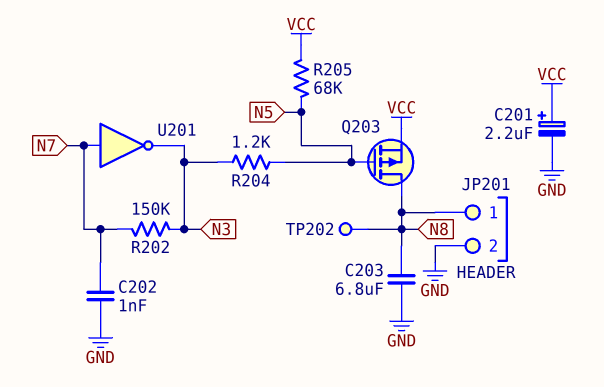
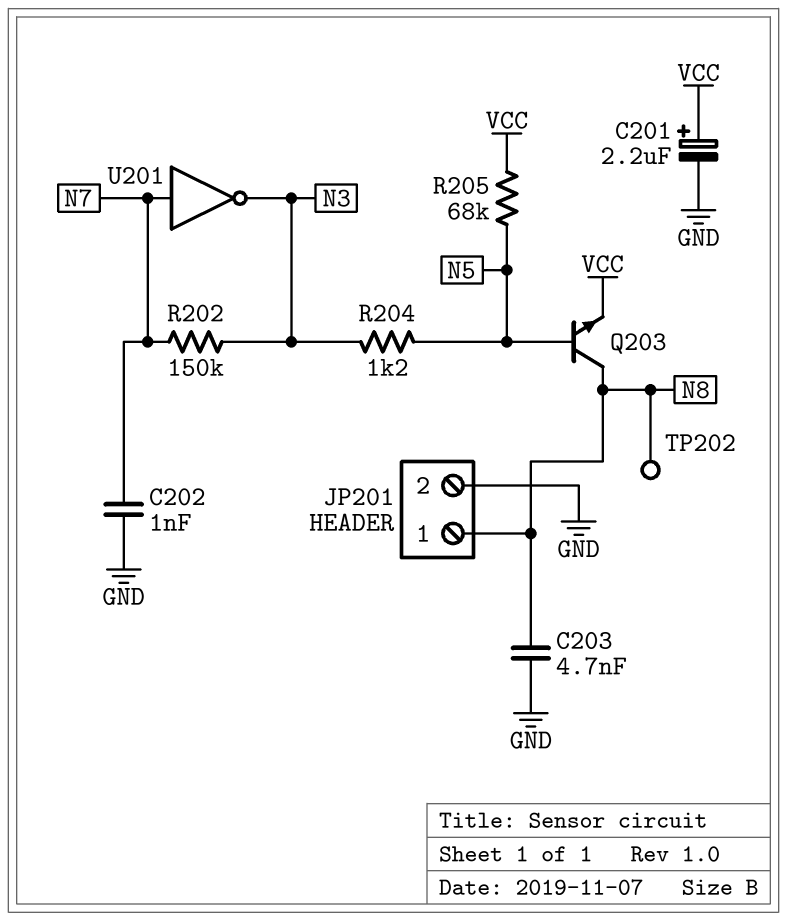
C203: 6.8uF (GND, N8) -> 4.7nF (GND, N8)
Q203: PMOS (G N5, D N8, S VCC) -> NPN (B N5, C N8, E VCC)

